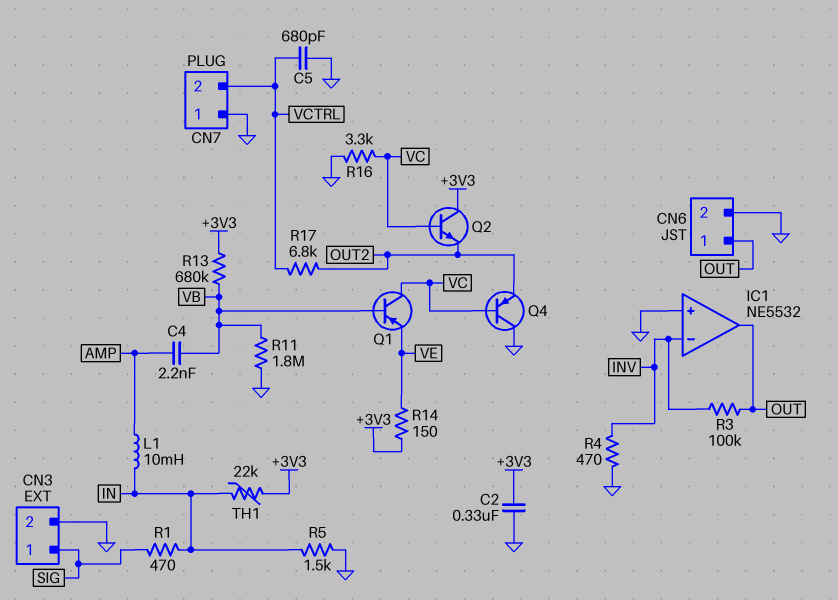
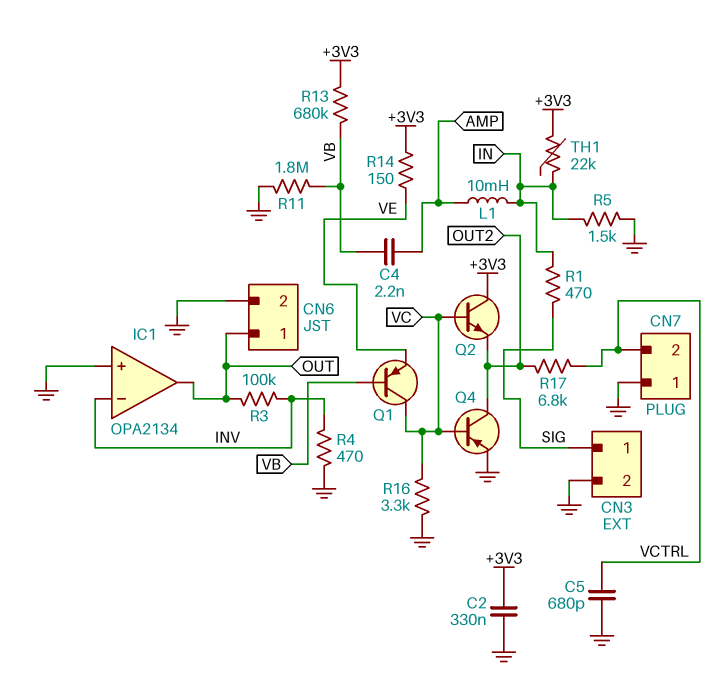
IC1: NE5532 -> OPA2134
Q4: PNP (B VC, C GND, E OUT2) -> PNP (B VC, C OUT2, E GND)

